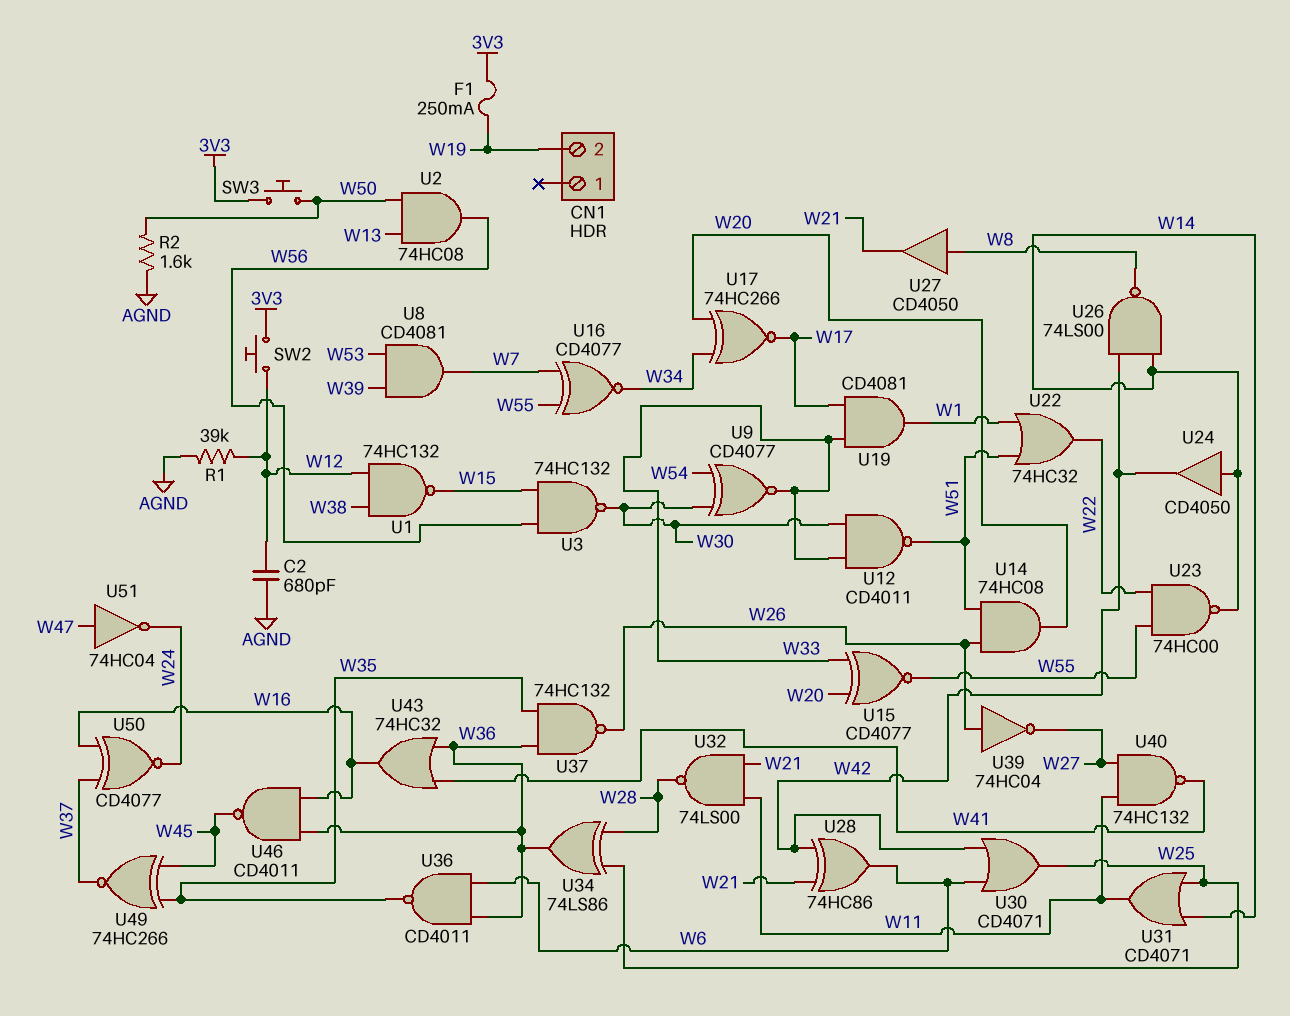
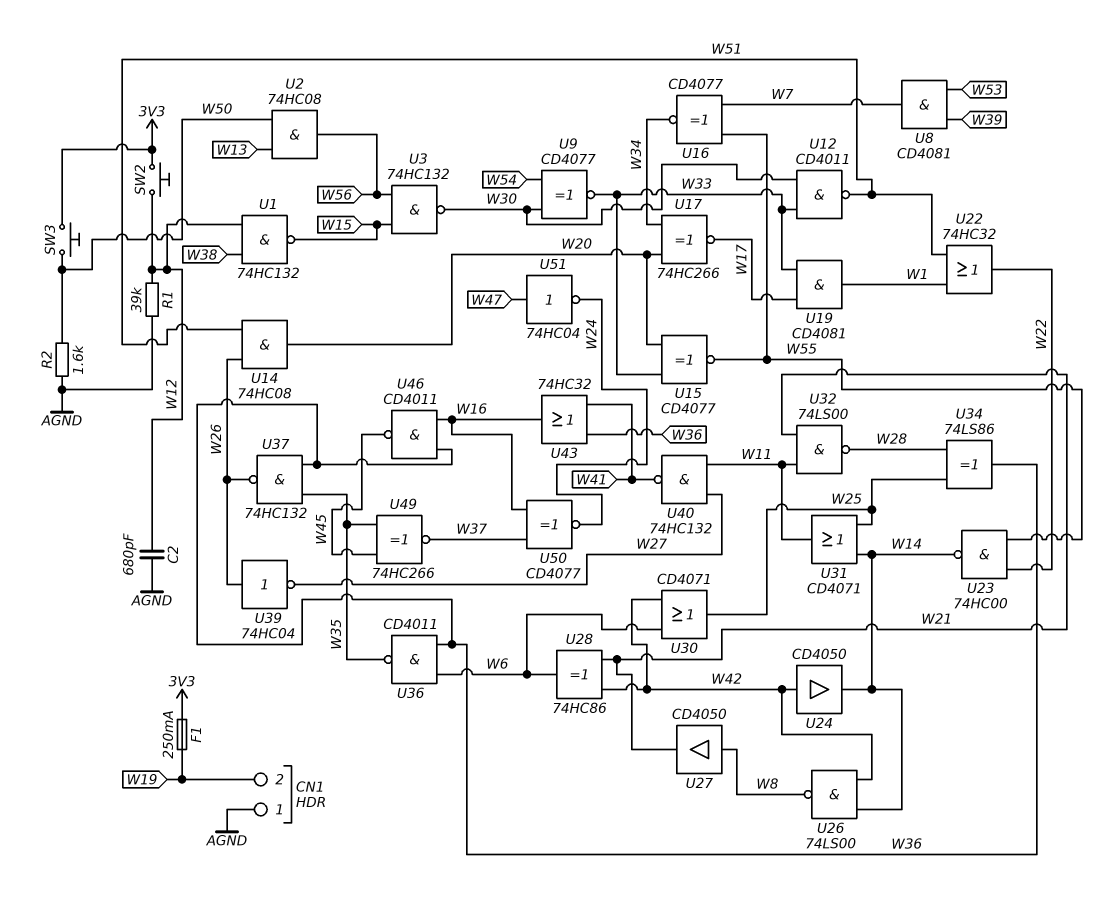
CN1 pin 1: none -> AGND
U24: buffer CD4050 (in W14, out W42) -> buffer CD4050 (in W42, out W14)

